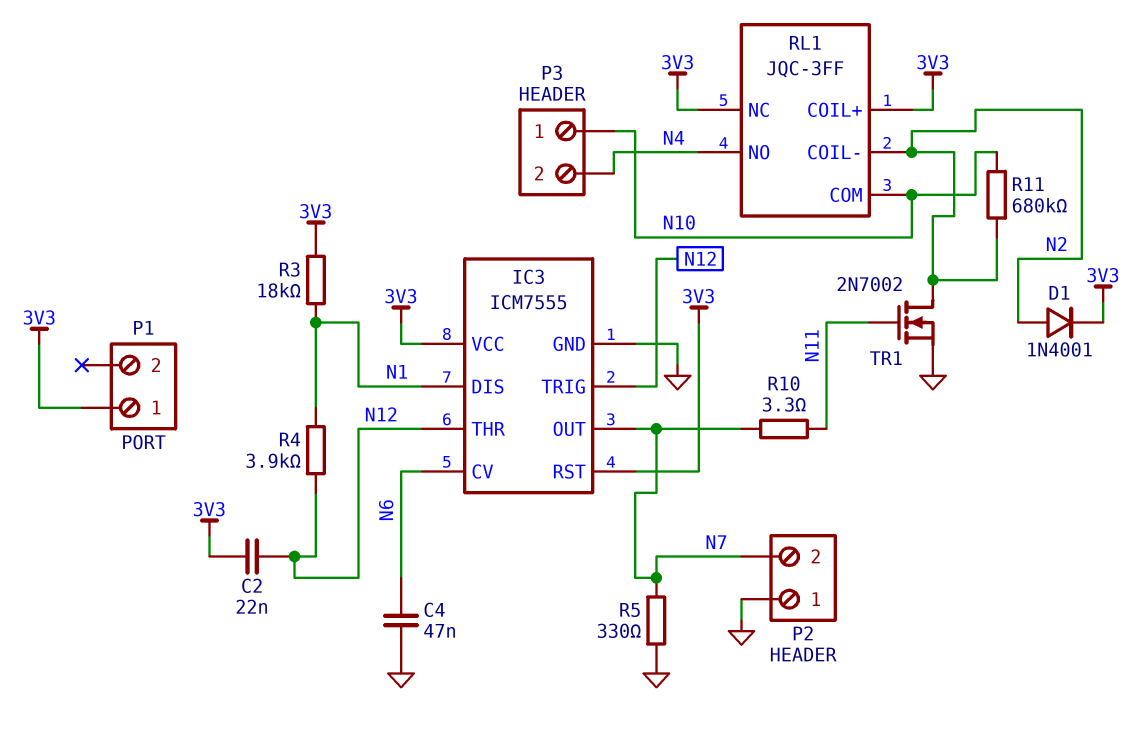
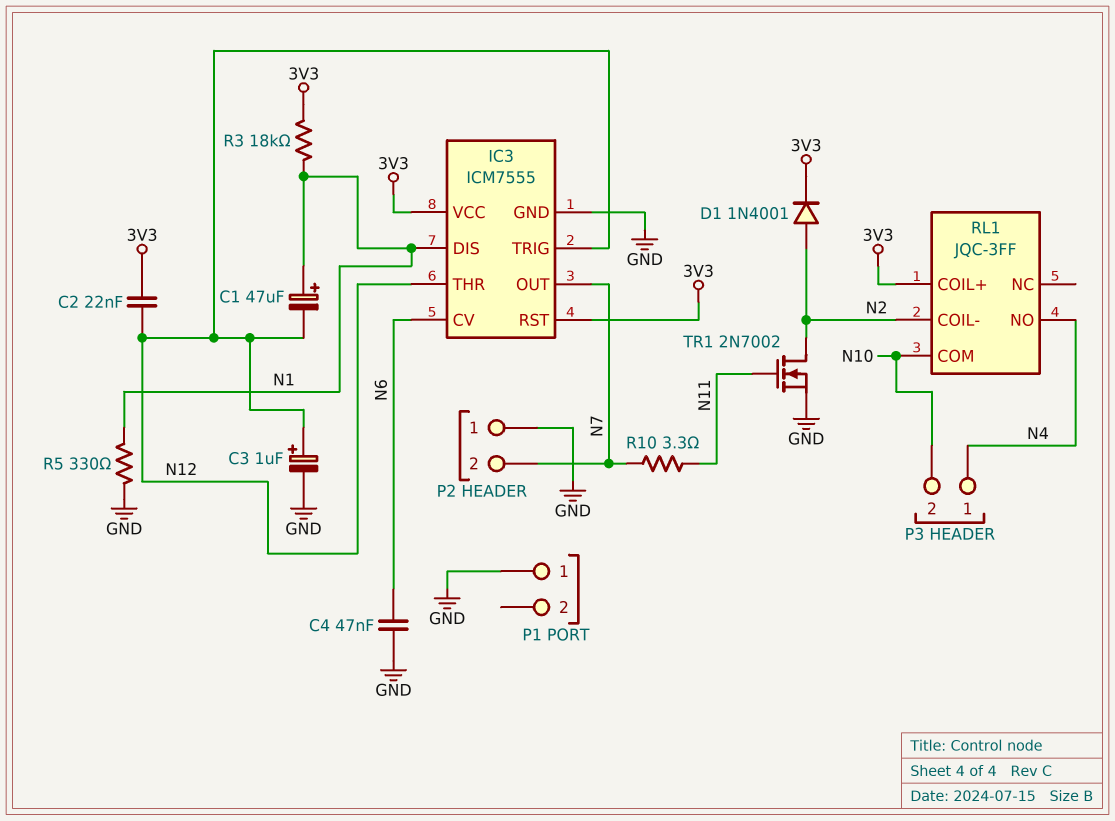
C1: none -> 47uF (plus N1, minus N12)
C3: none -> 1uF (plus N12, minus GND)
P1 pin 1: 3V3 -> GND
P3 pin 1: N10 -> N4
P3 pin 2: N4 -> N10
R4: 3.9k (N1, N12) -> none
R5: 330 (GND, N7) -> 330 (GND, N1)
R11: 680k (N2, N10) -> none
RL1 pin NC: 3V3 -> none

